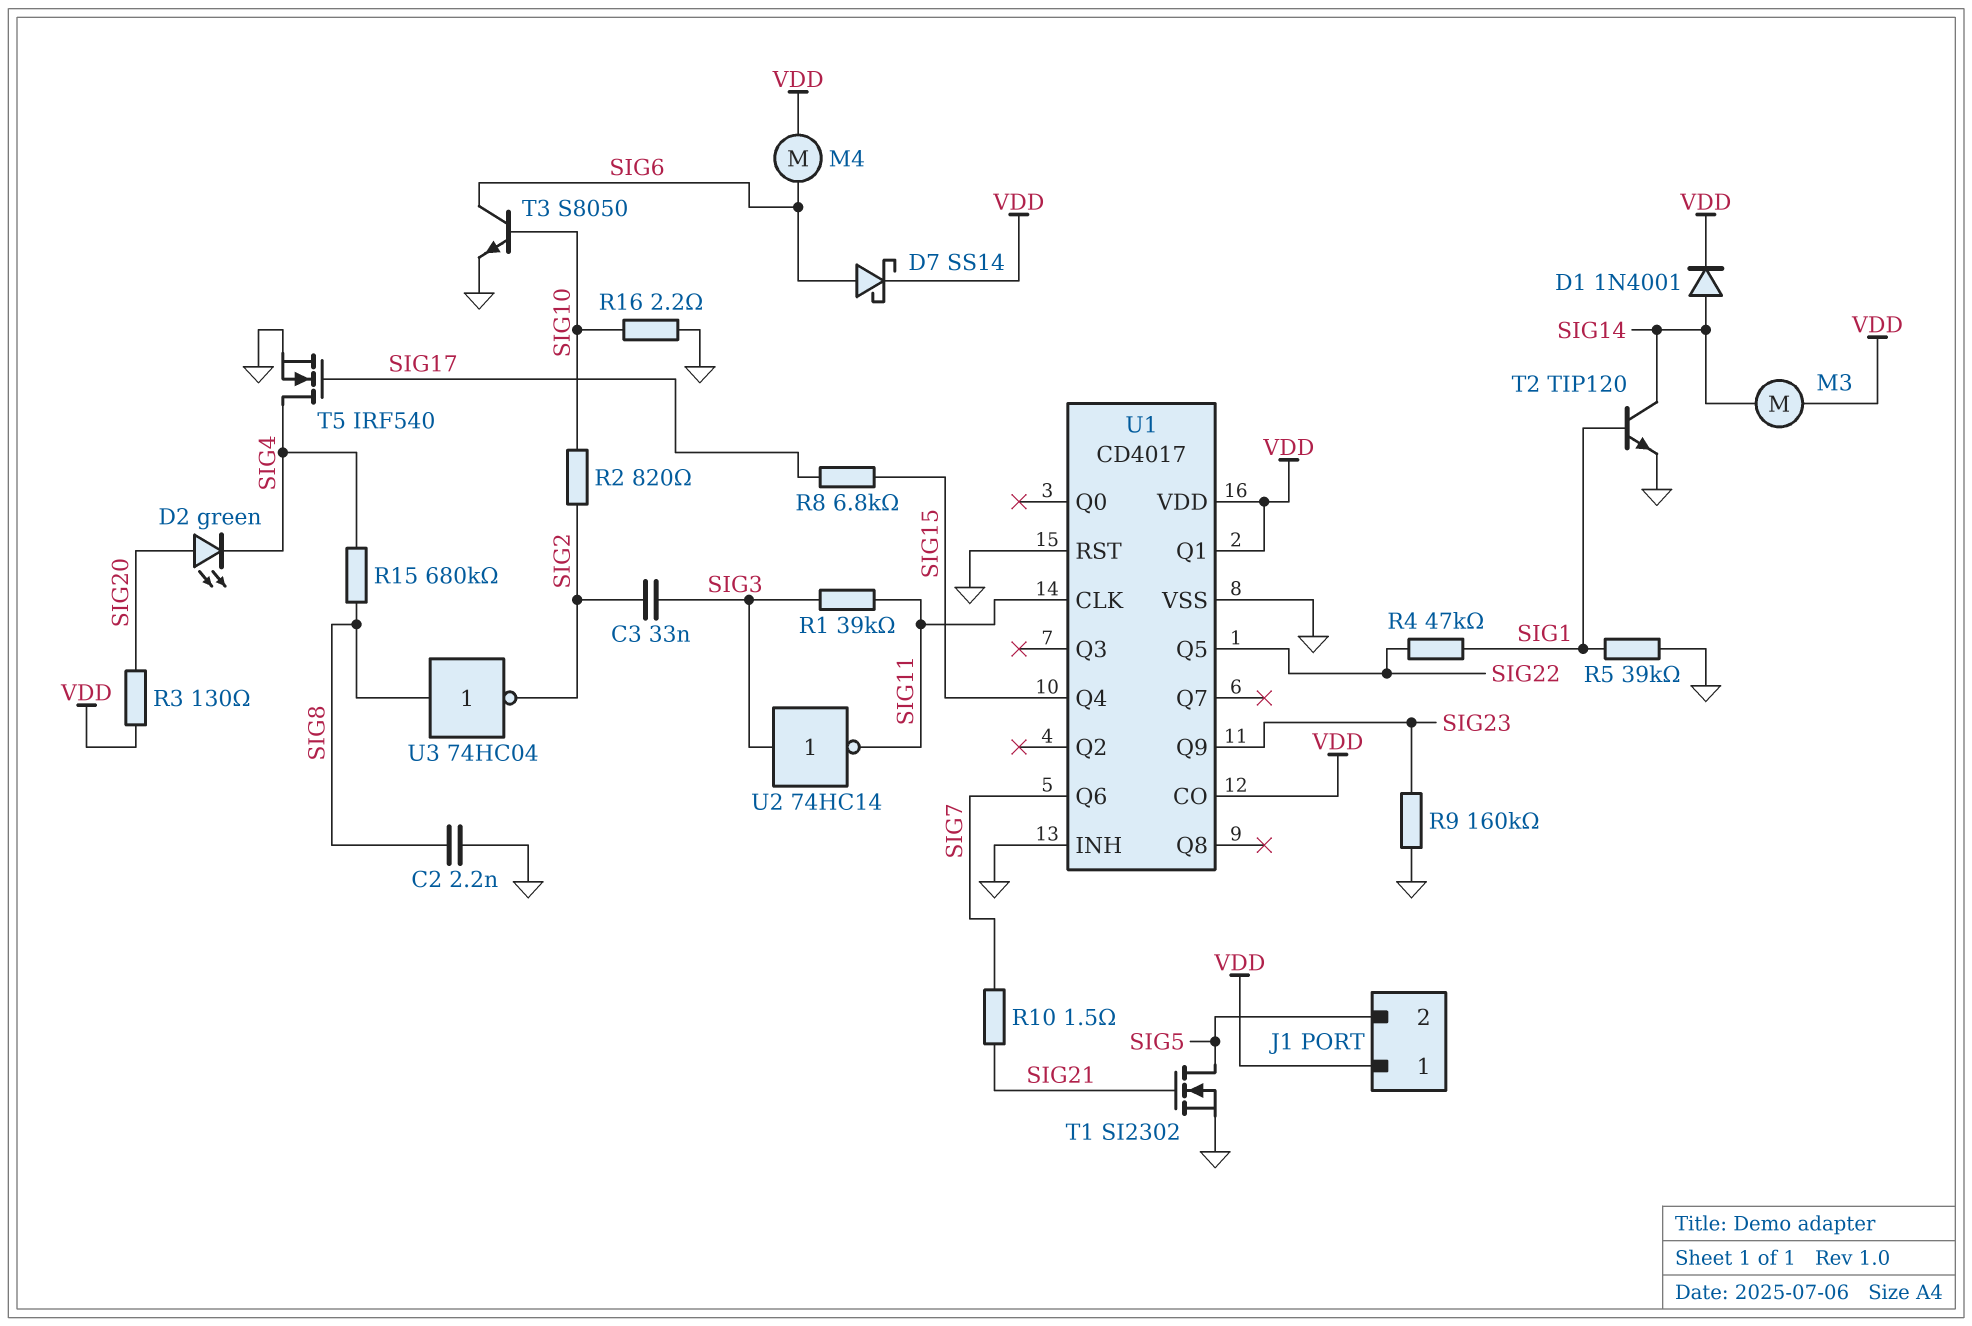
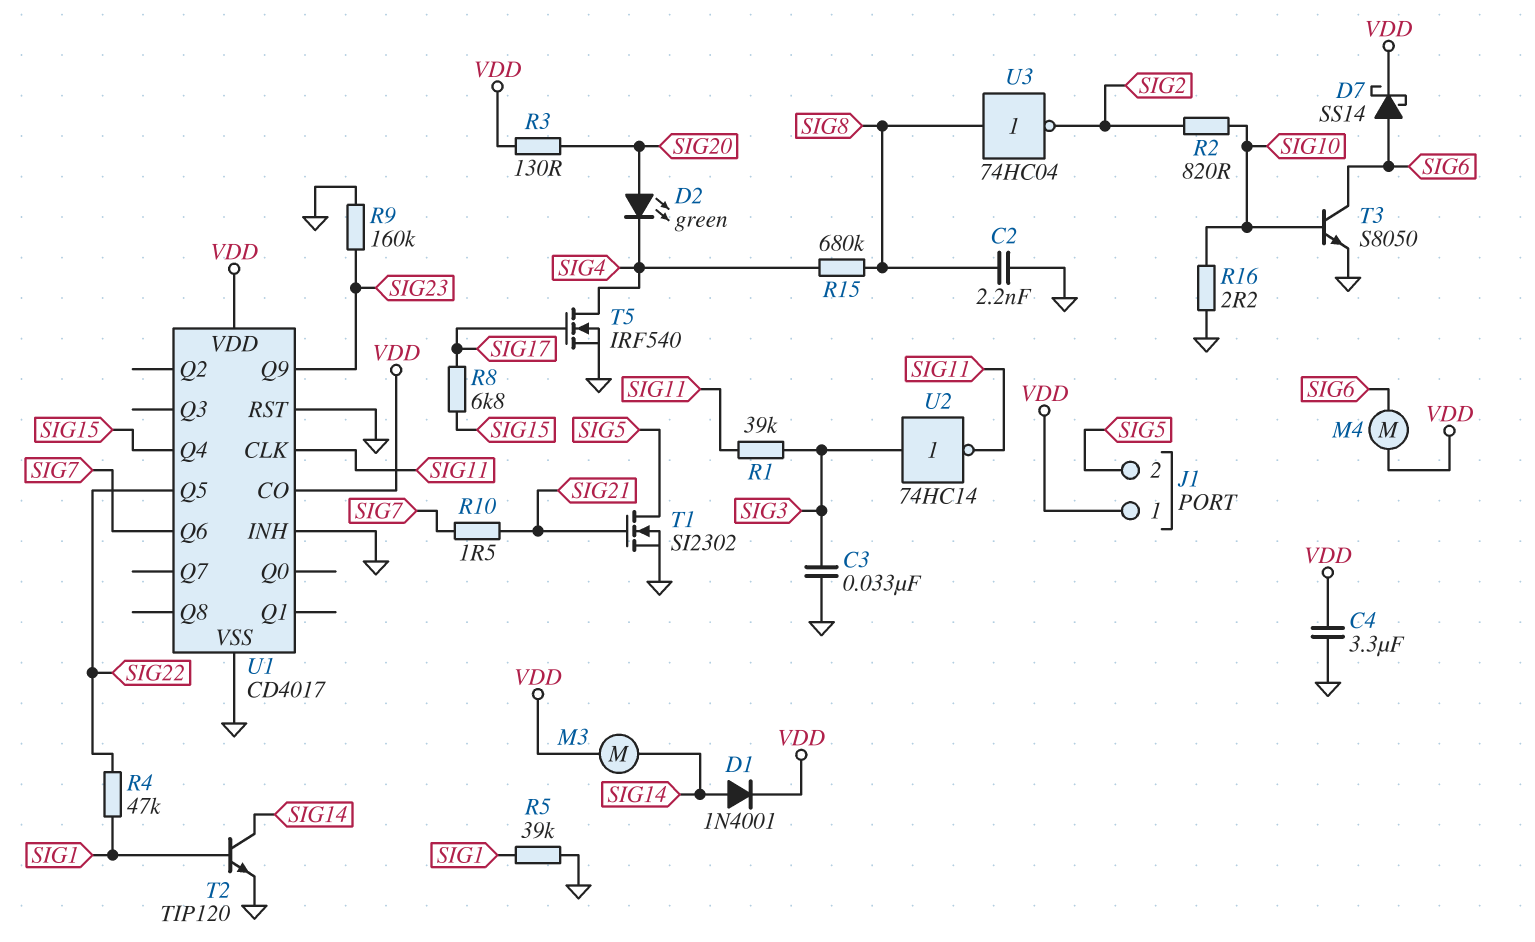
C3: 33nF (SIG2, SIG3) -> 33nF (GND, SIG3)
C4: none -> 3.3uF (GND, VDD)
U1 pin Q1: VDD -> none

